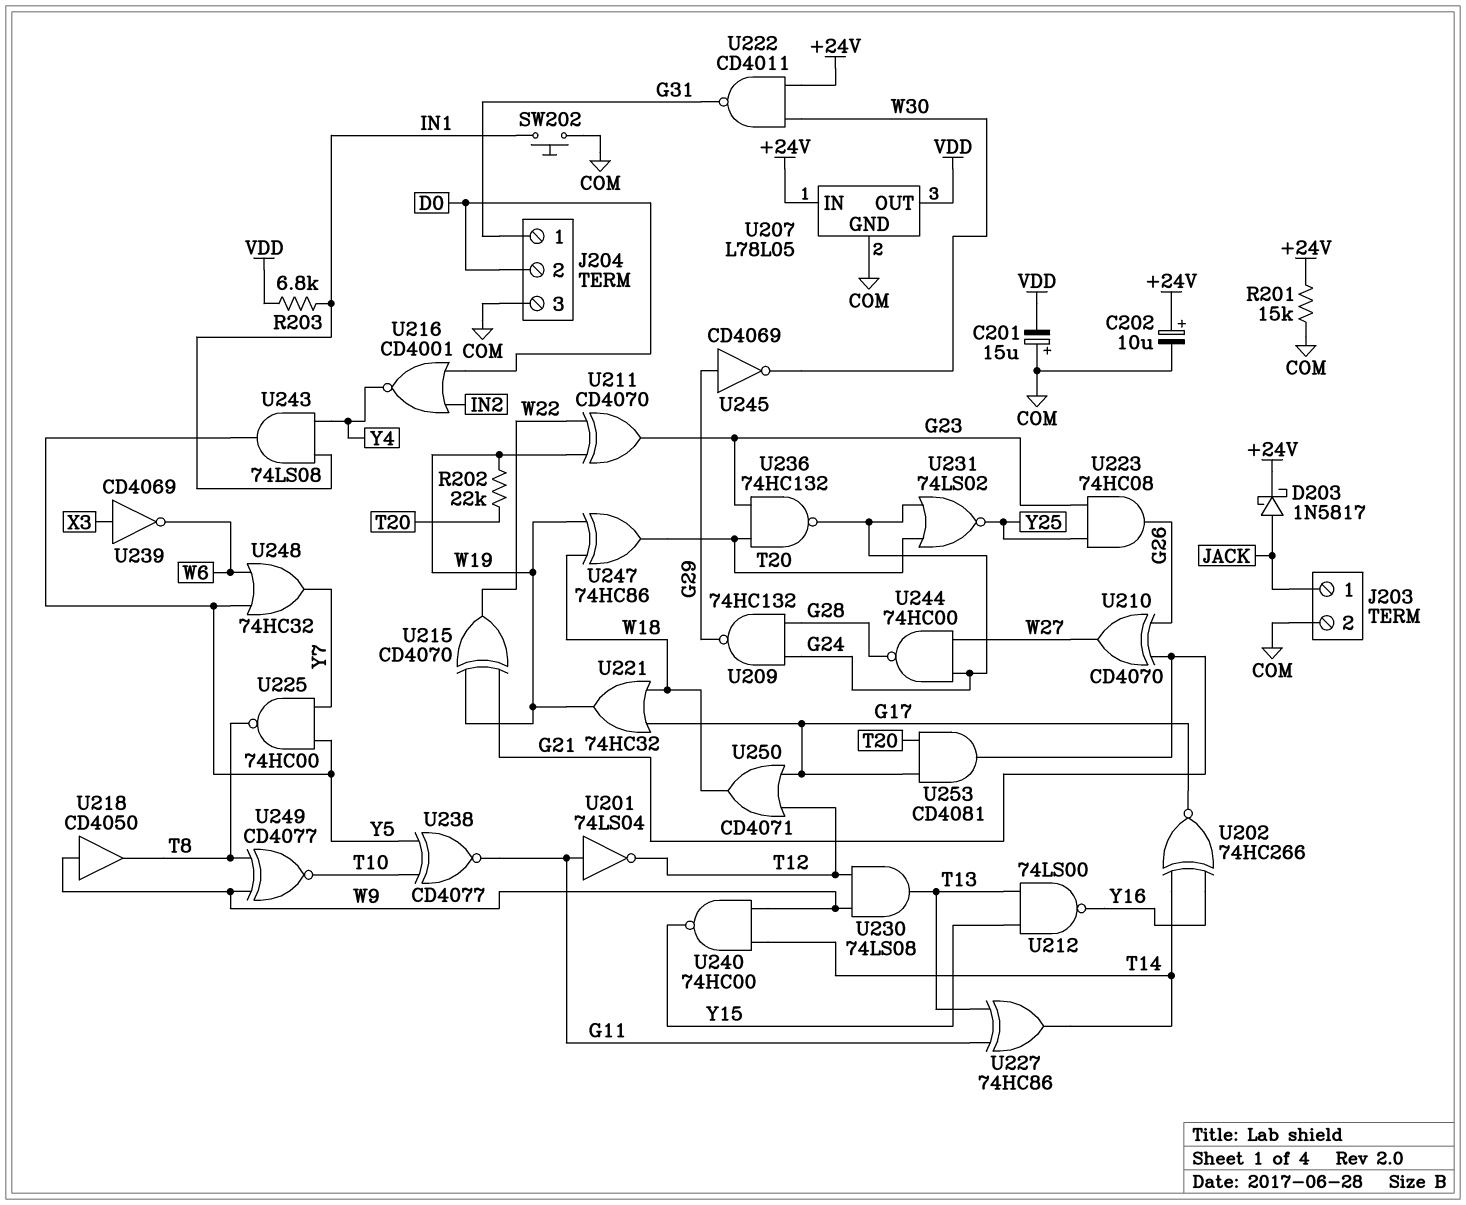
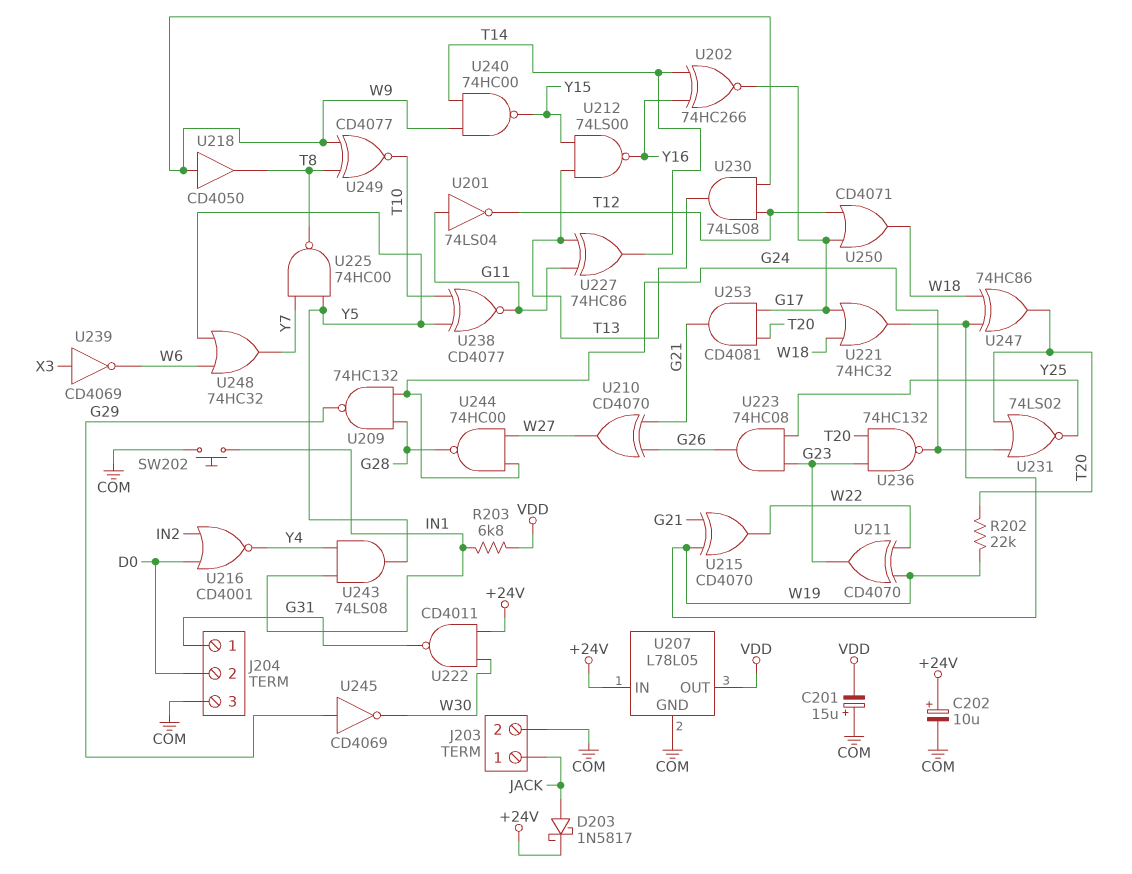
R201: 15k (+24V, COM) -> none

